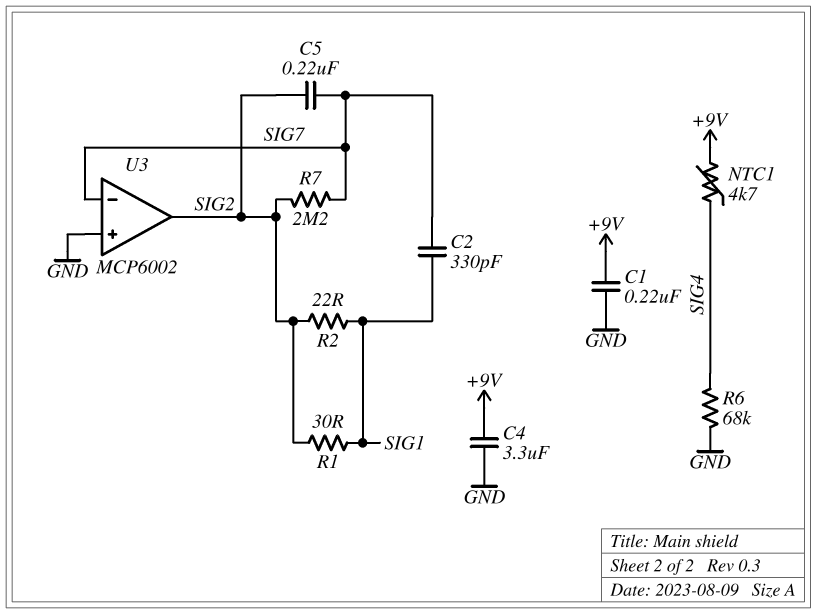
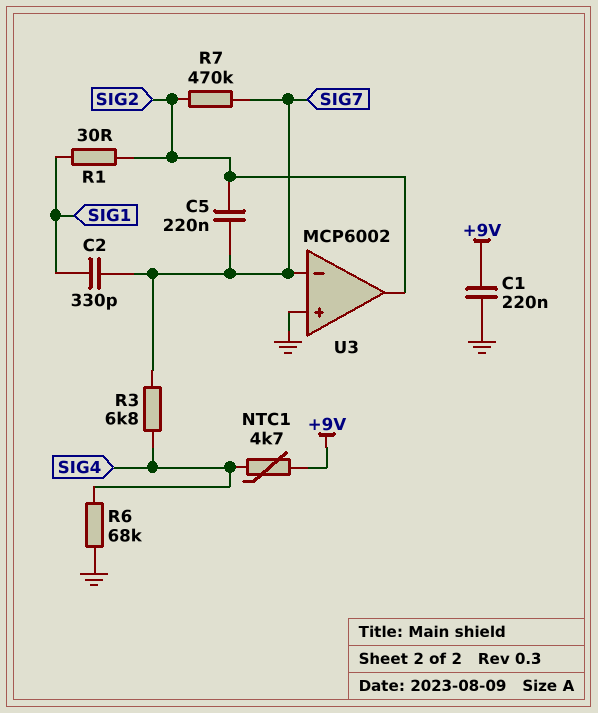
C4: 3.3uF (+9V, GND) -> none
R2: 22 (SIG1, SIG2) -> none
R3: none -> 6.8k (SIG4, SIG7)
R7: 2.2M (SIG2, SIG7) -> 470k (SIG2, SIG7)

